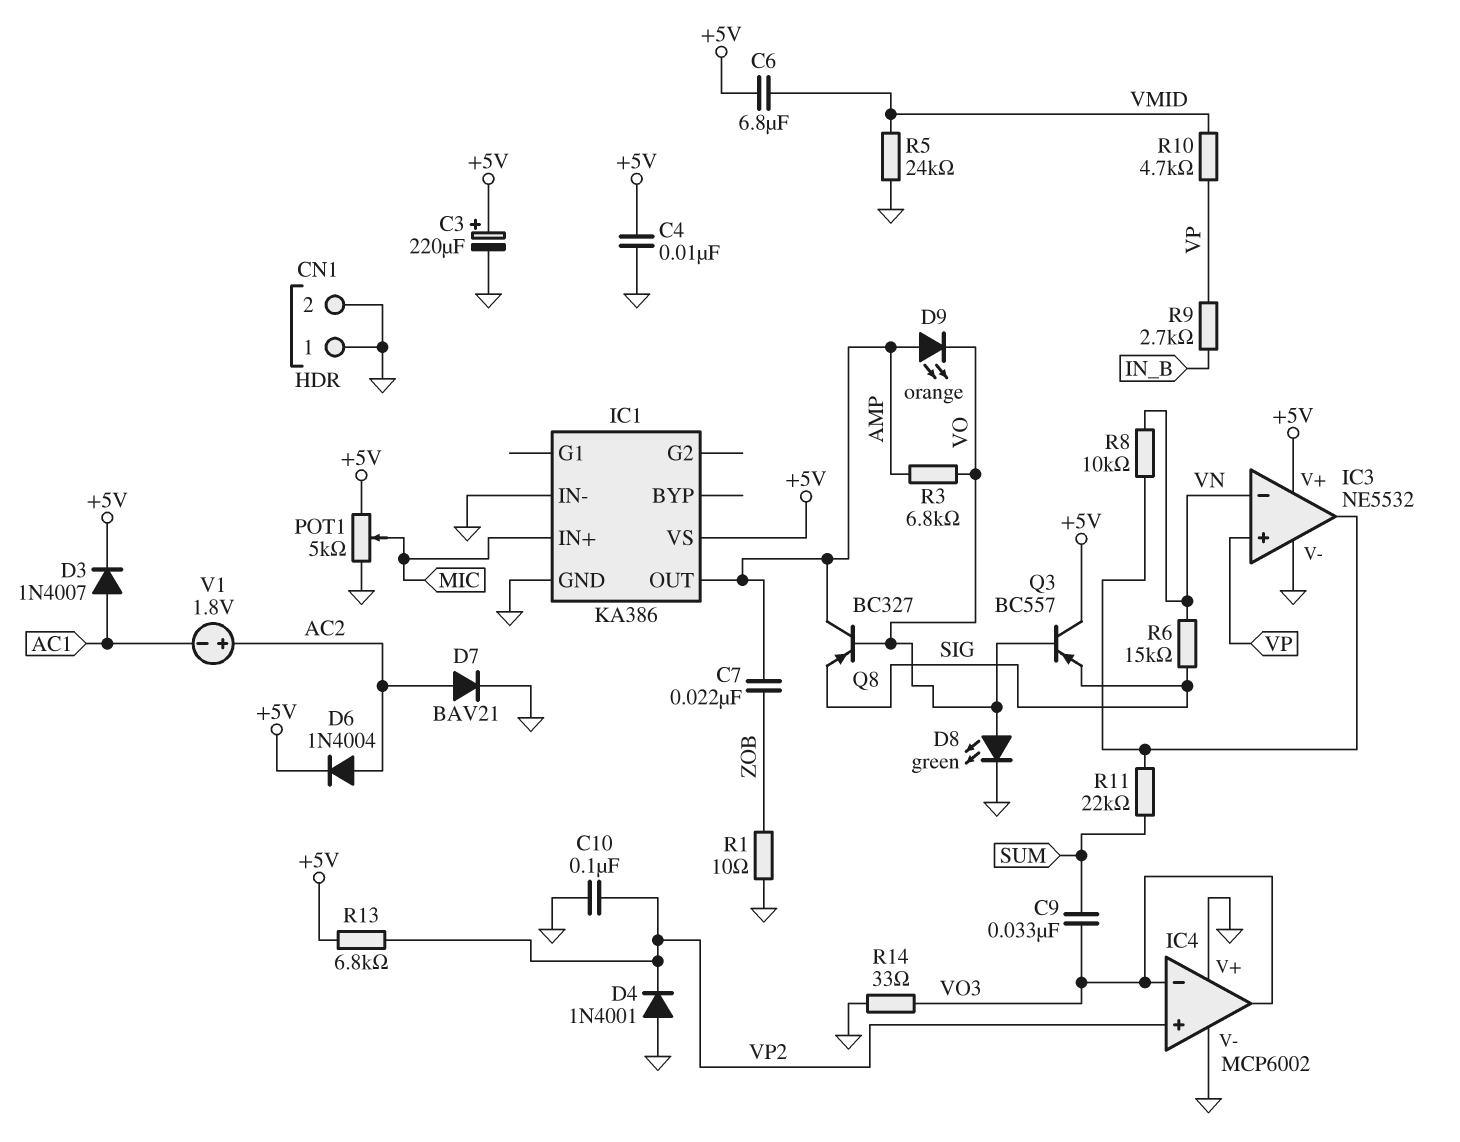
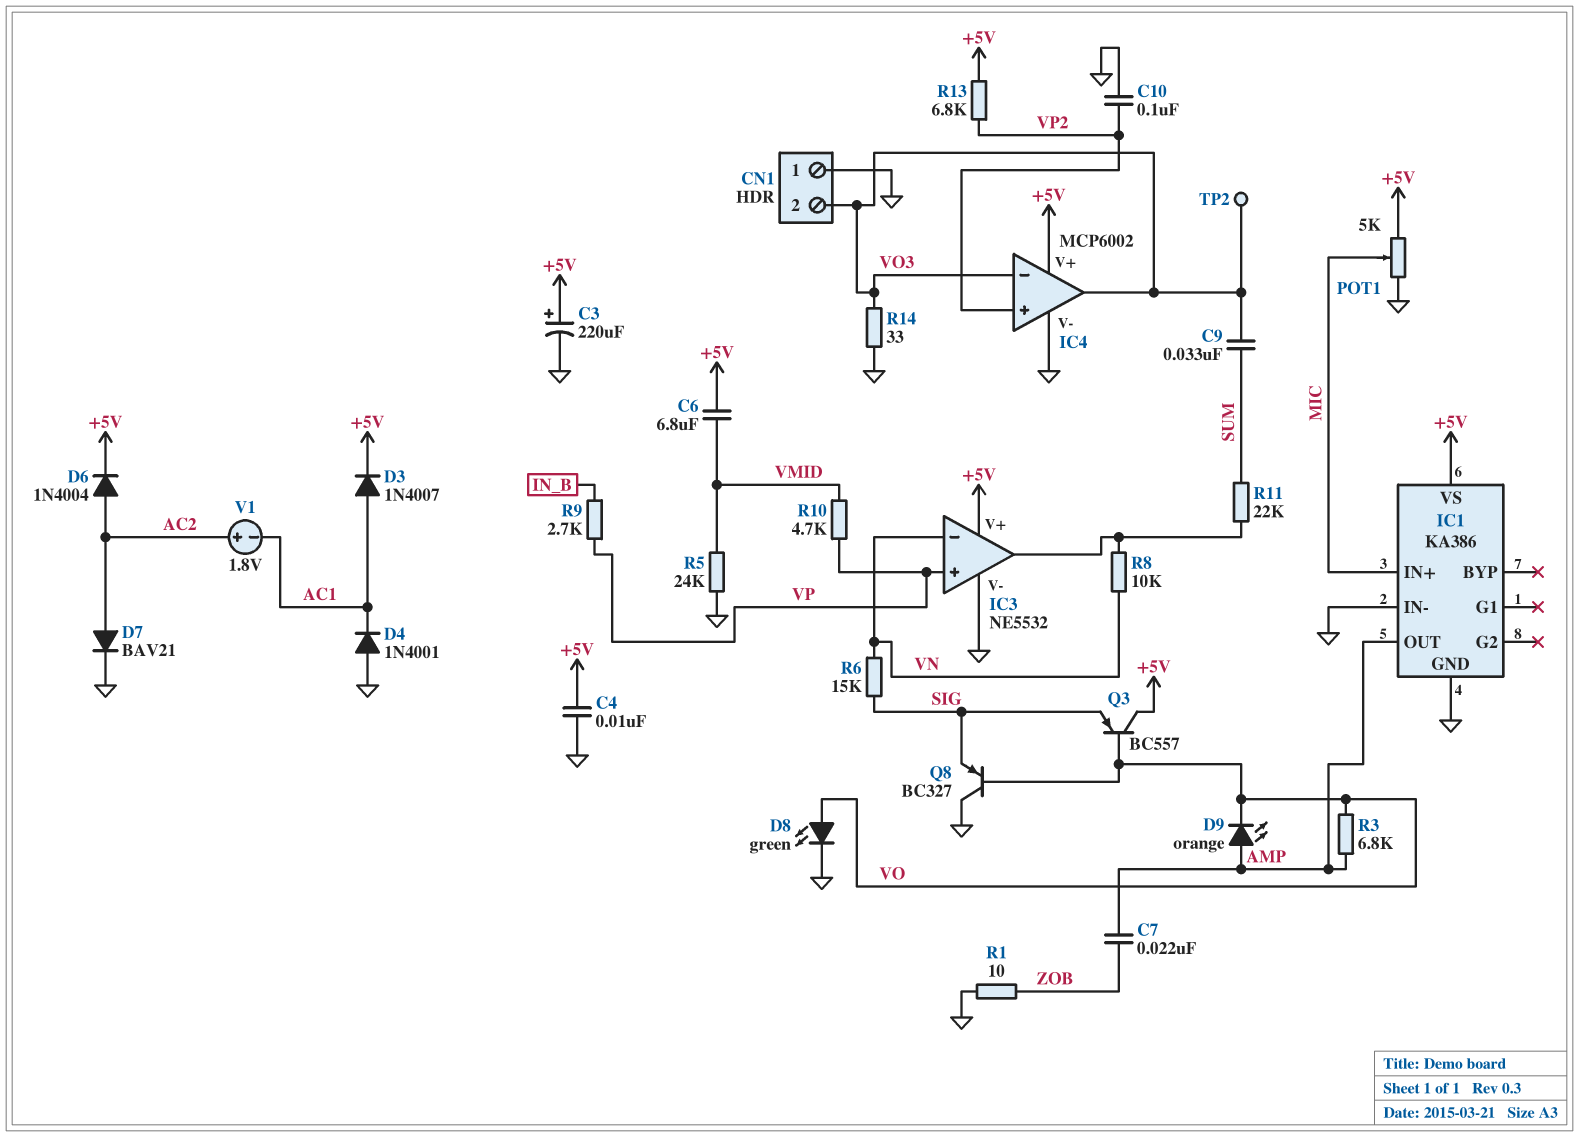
CN1 pin 2: GND -> VO3
D4: diode 1N4001 (A GND, K VP2) -> diode 1N4001 (A GND, K AC1)
IC4 pin V+: GND -> +5V
Q8: PNP BC327 (B VO, C AMP, E SIG) -> PNP BC327 (B VO, C GND, E SIG)
TP2: none -> test point (VO3)

